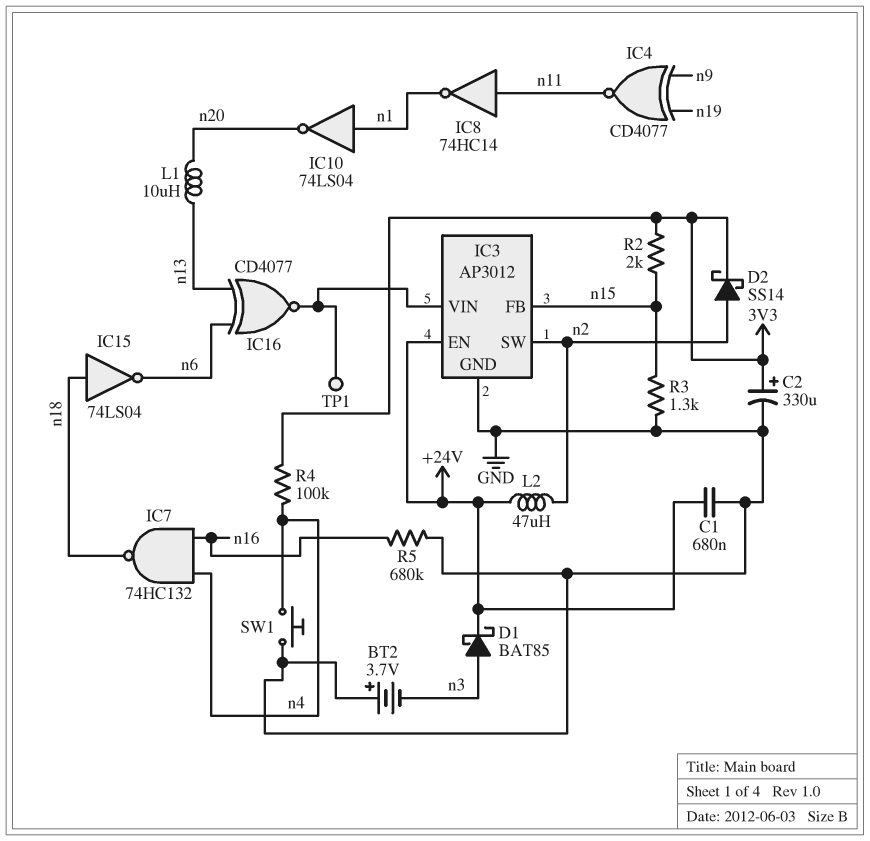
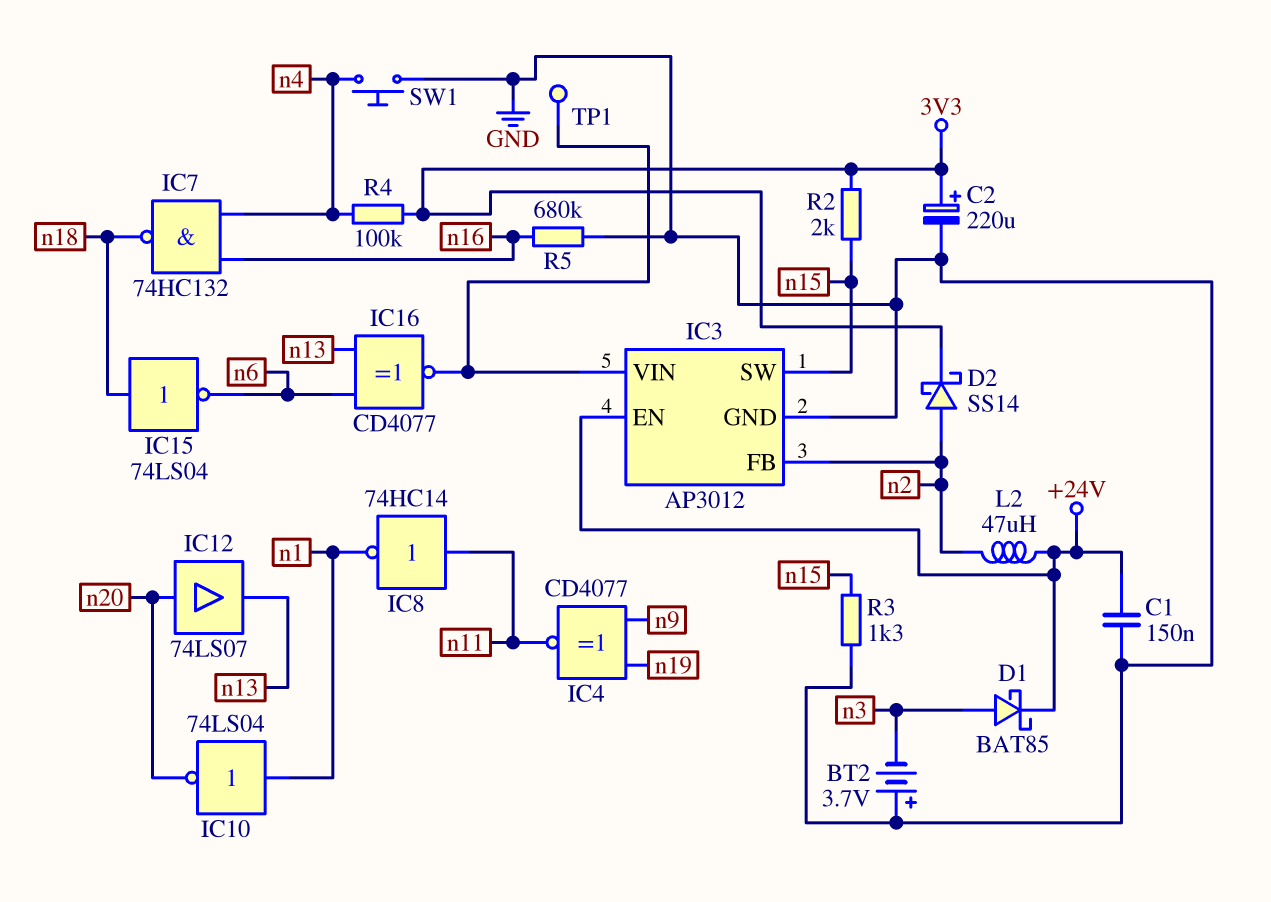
C1: 680nF (+24V, GND) -> 150nF (+24V, GND)
C2: 330uF (plus 3V3, minus GND) -> 220uF (plus 3V3, minus GND)
IC3 pin FB: n15 -> n2
IC3 pin SW: n2 -> n15
IC12: none -> buffer 74LS07 (in n20, out n13)
L1: 10uH (n13, n20) -> none

